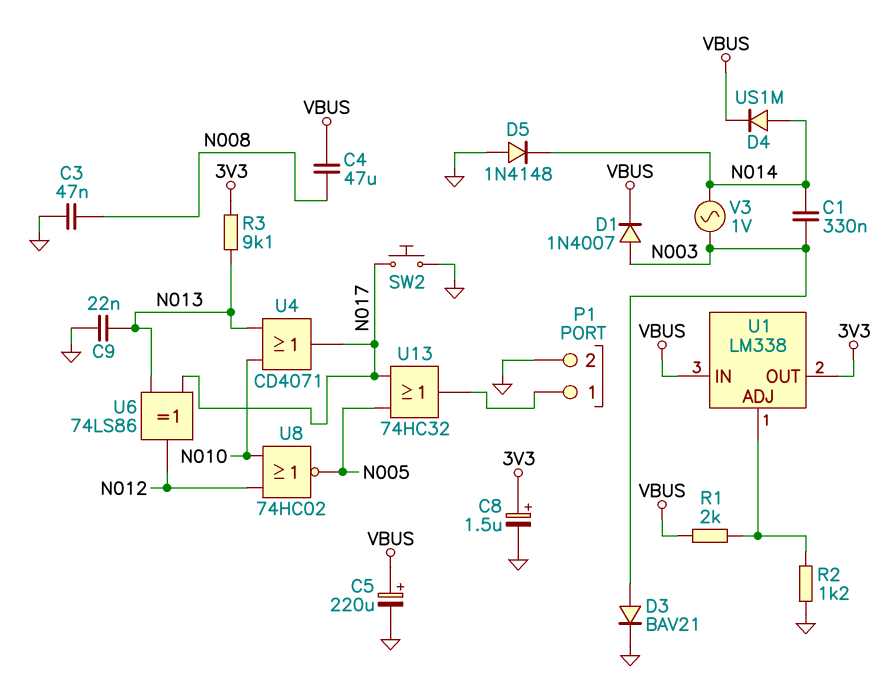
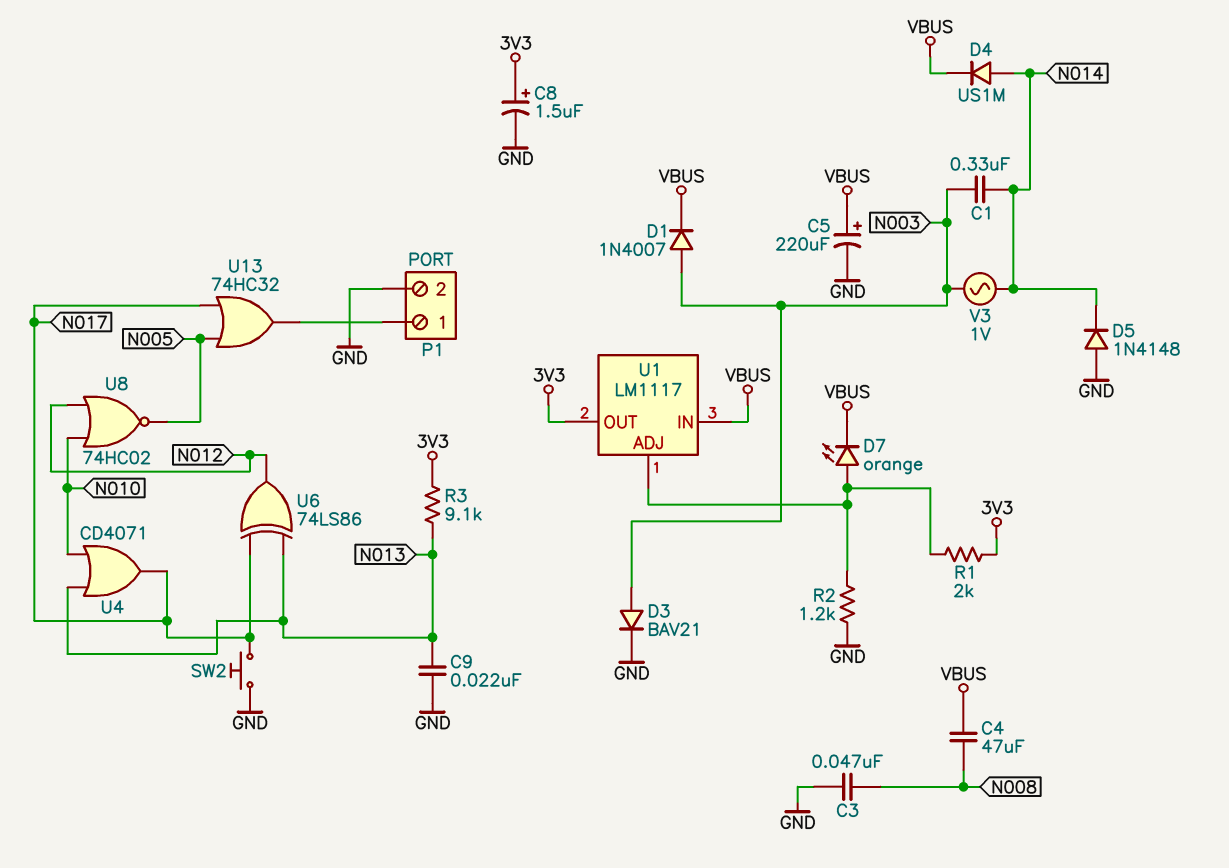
D7: none -> LED orange (A U1/ADJ, K VBUS)
R1: 2k (U1/ADJ, VBUS) -> 2k (3V3, U1/ADJ)
U1: LM338 -> LM1117

